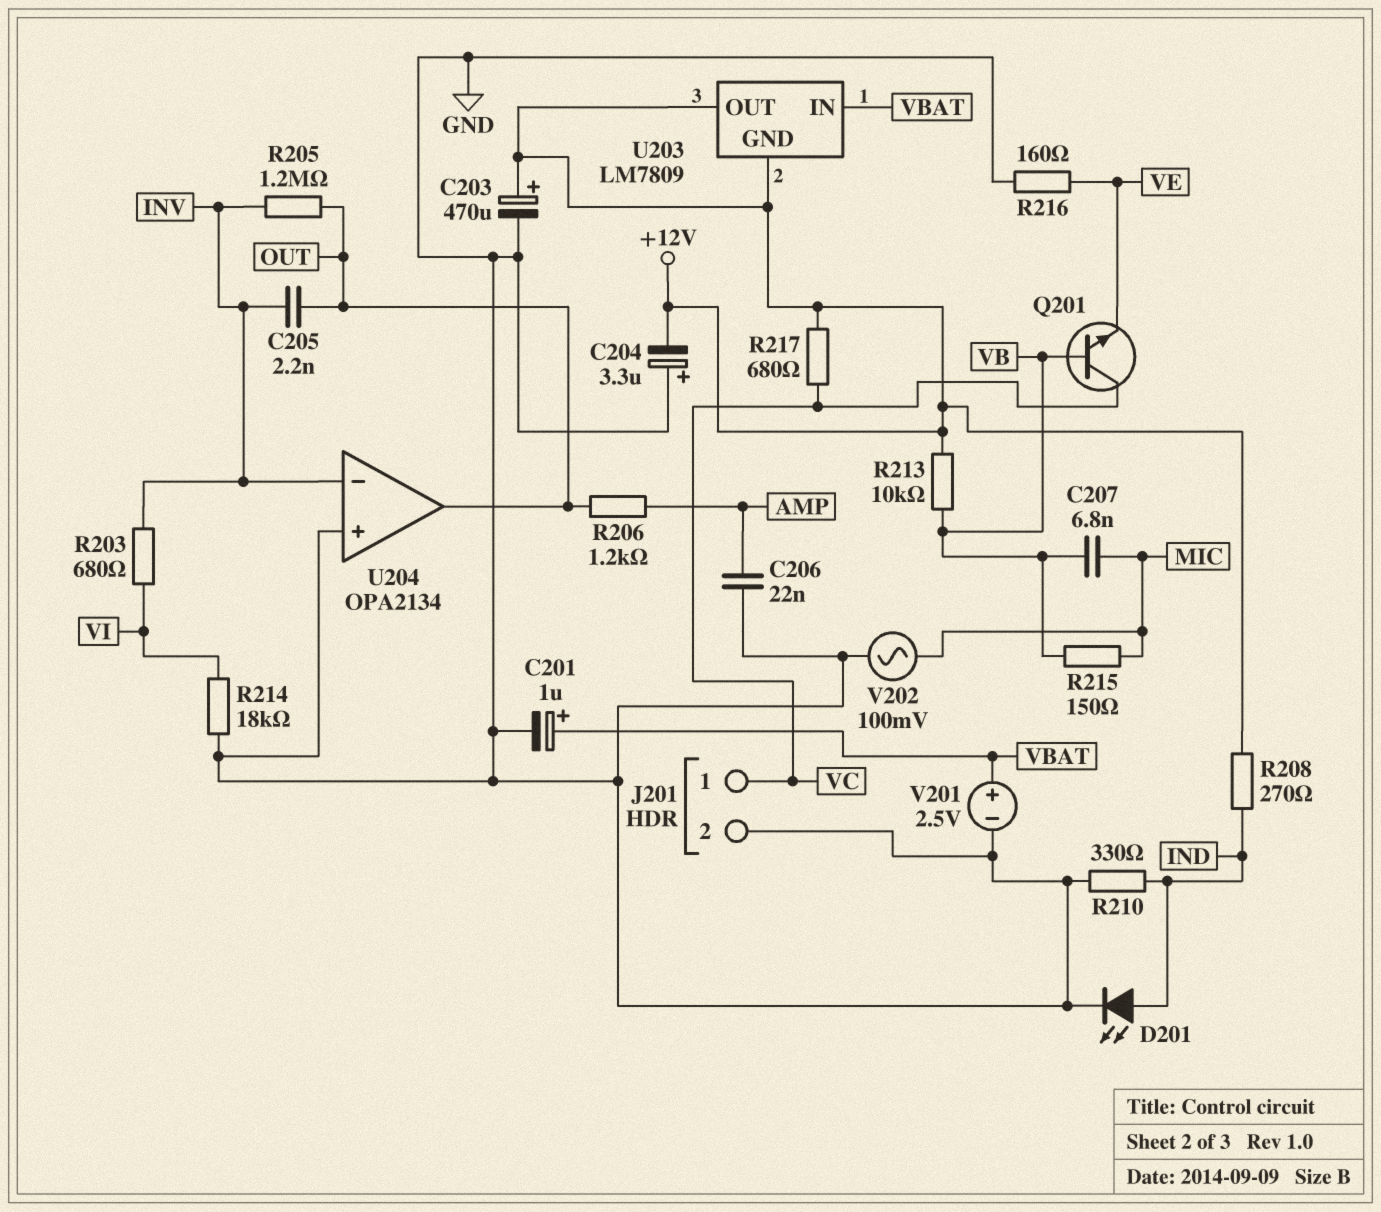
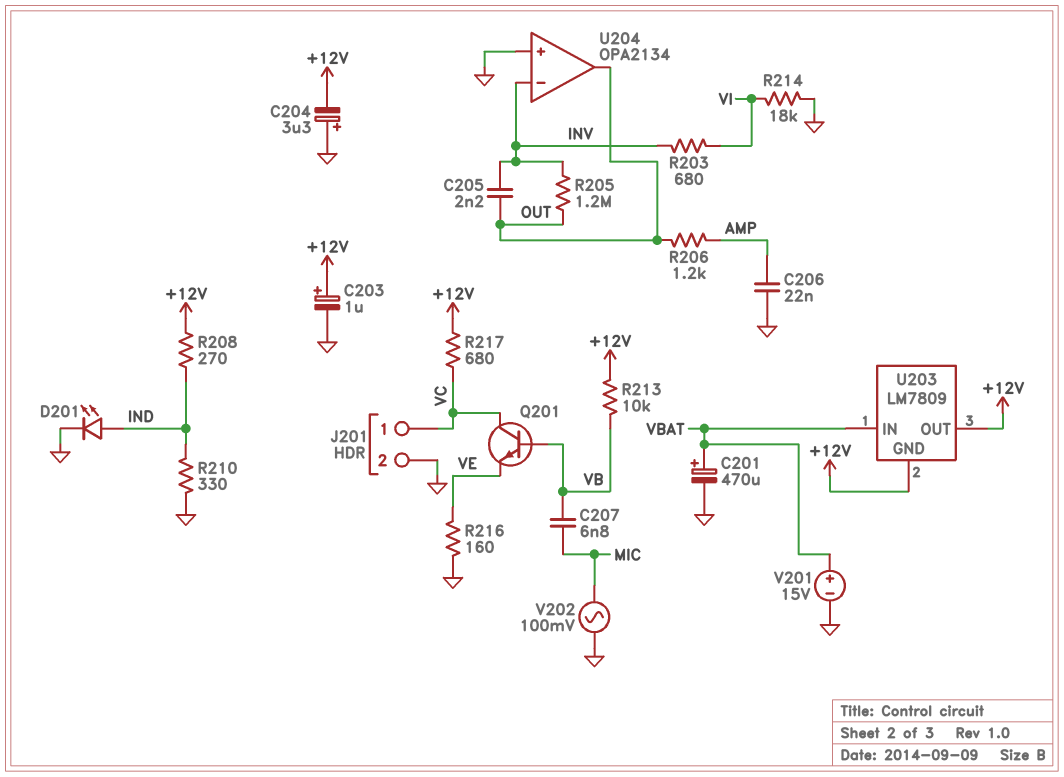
C201: 1uF (plus VBAT, minus GND) -> 470uF (plus VBAT, minus GND)
C203: 470uF (plus +12V, minus GND) -> 1uF (plus +12V, minus GND)
R215: 150 (MIC, VB) -> none
V201: 2.5V (plus VBAT, minus GND) -> 15V (plus VBAT, minus GND)

